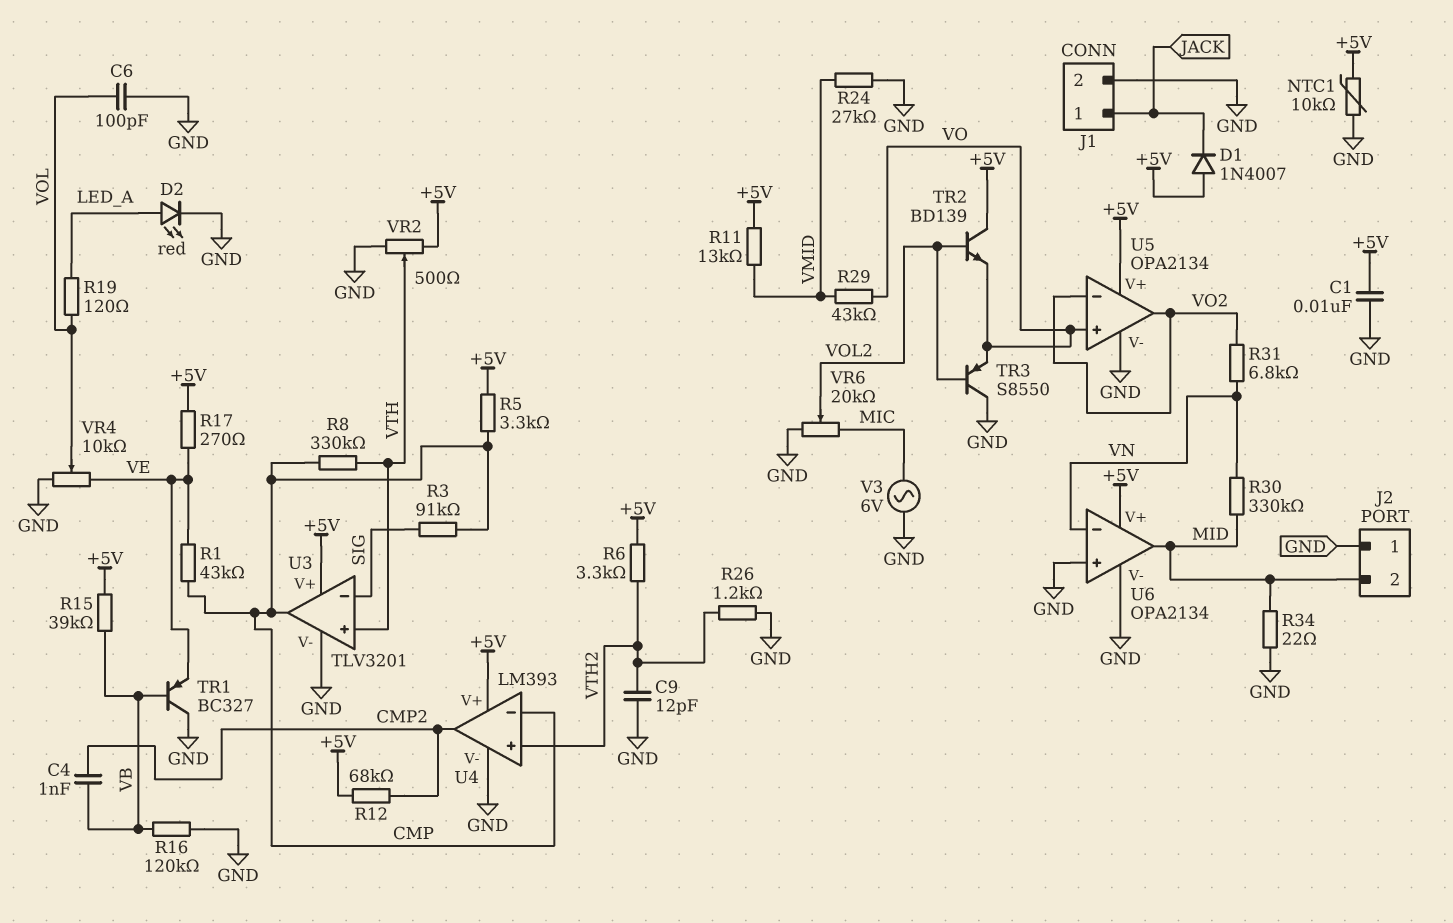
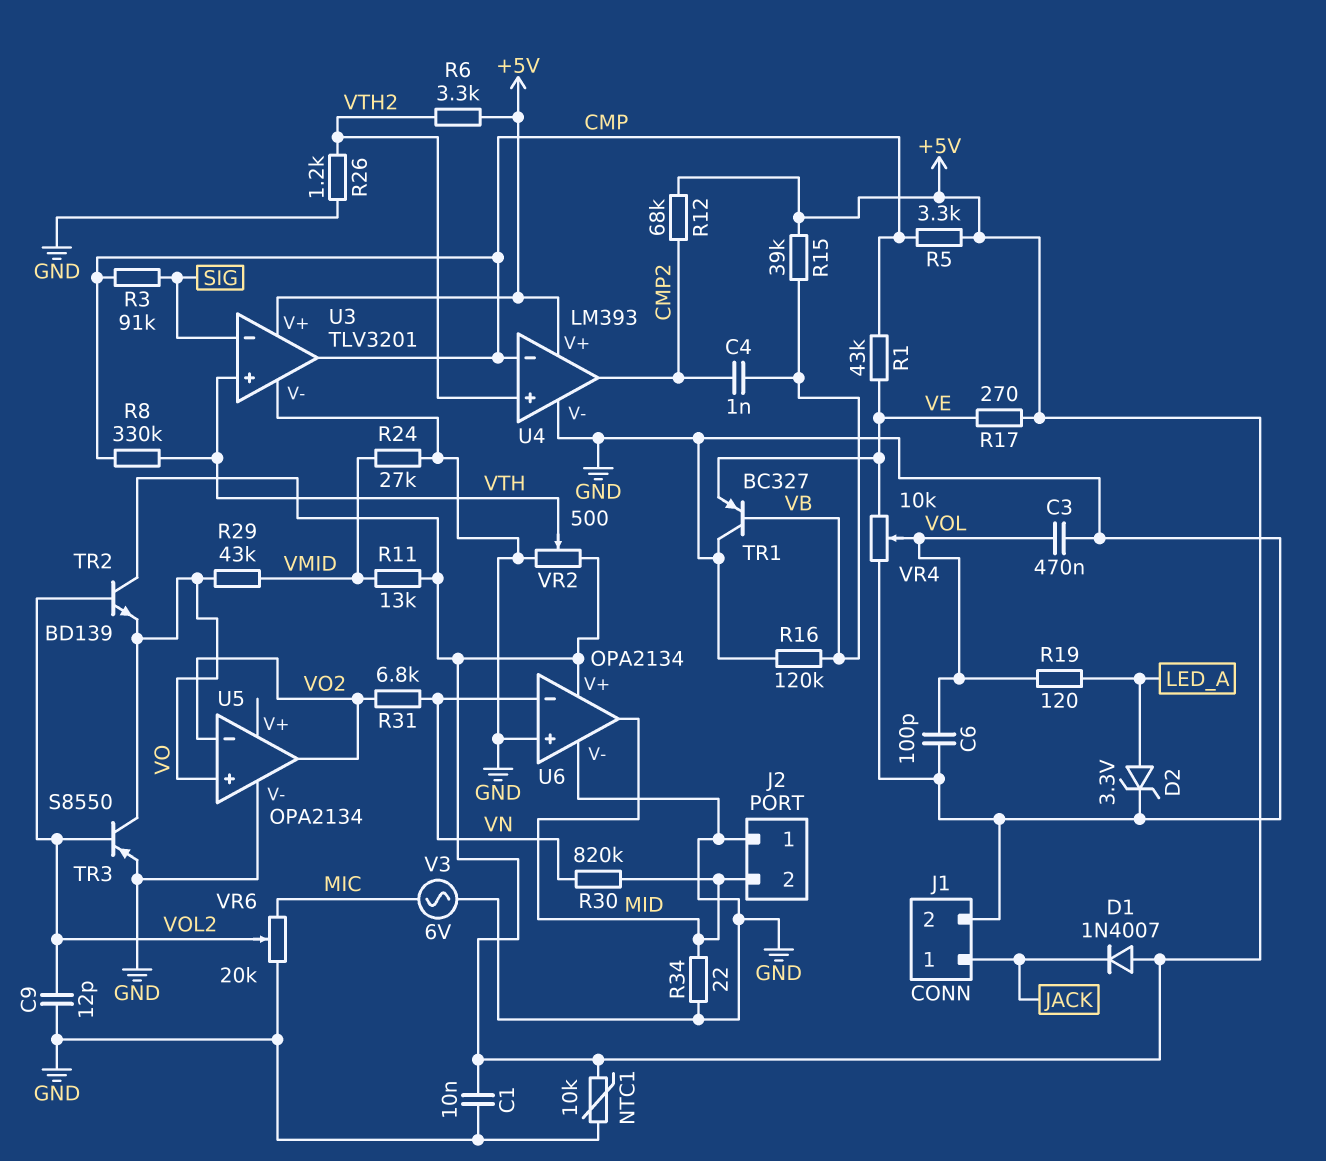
C3: none -> 470nF (GND, VOL)
C9: 12pF (GND, VTH2) -> 12pF (GND, VOL2)
D2: LED red (A LED_A, K GND) -> zener 3.3V (A LED_A, K GND)
R30: 330k (MID, VN) -> 820k (MID, VN)
TR3: PNP S8550 (B VOL2, C GND, E VO) -> PNP S8550 (B VOL2, C VO, E GND)
U5 pin V+: +5V -> none

